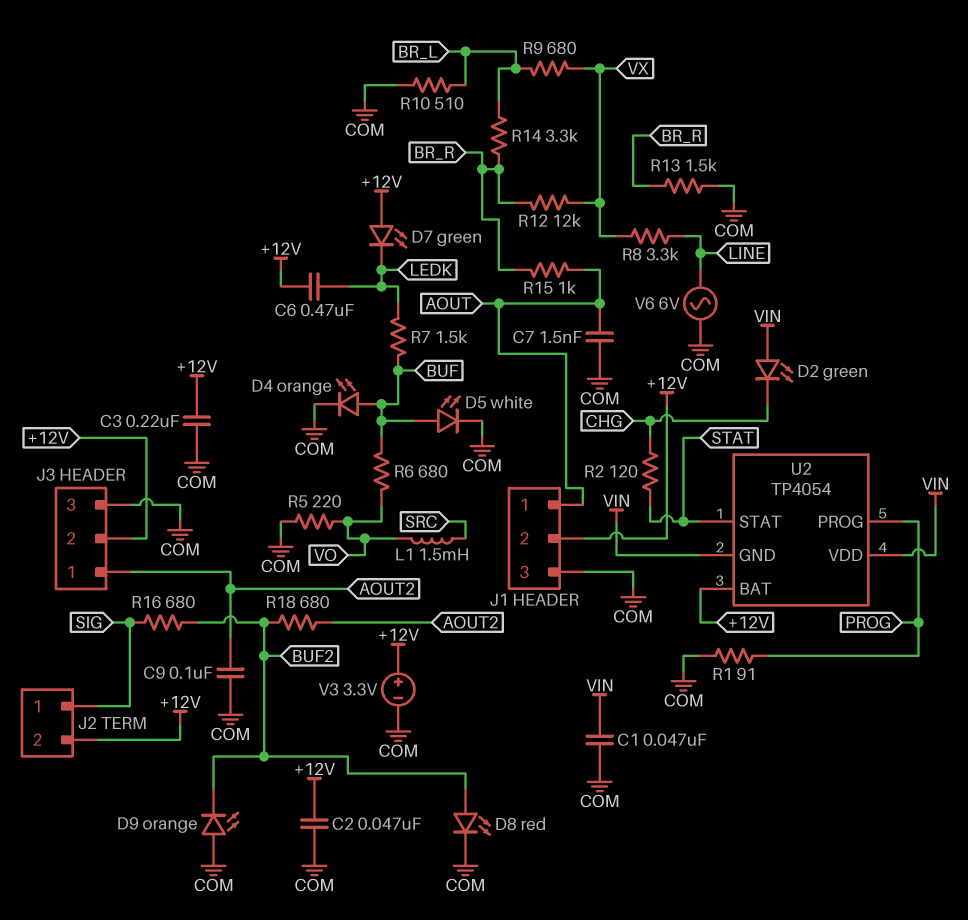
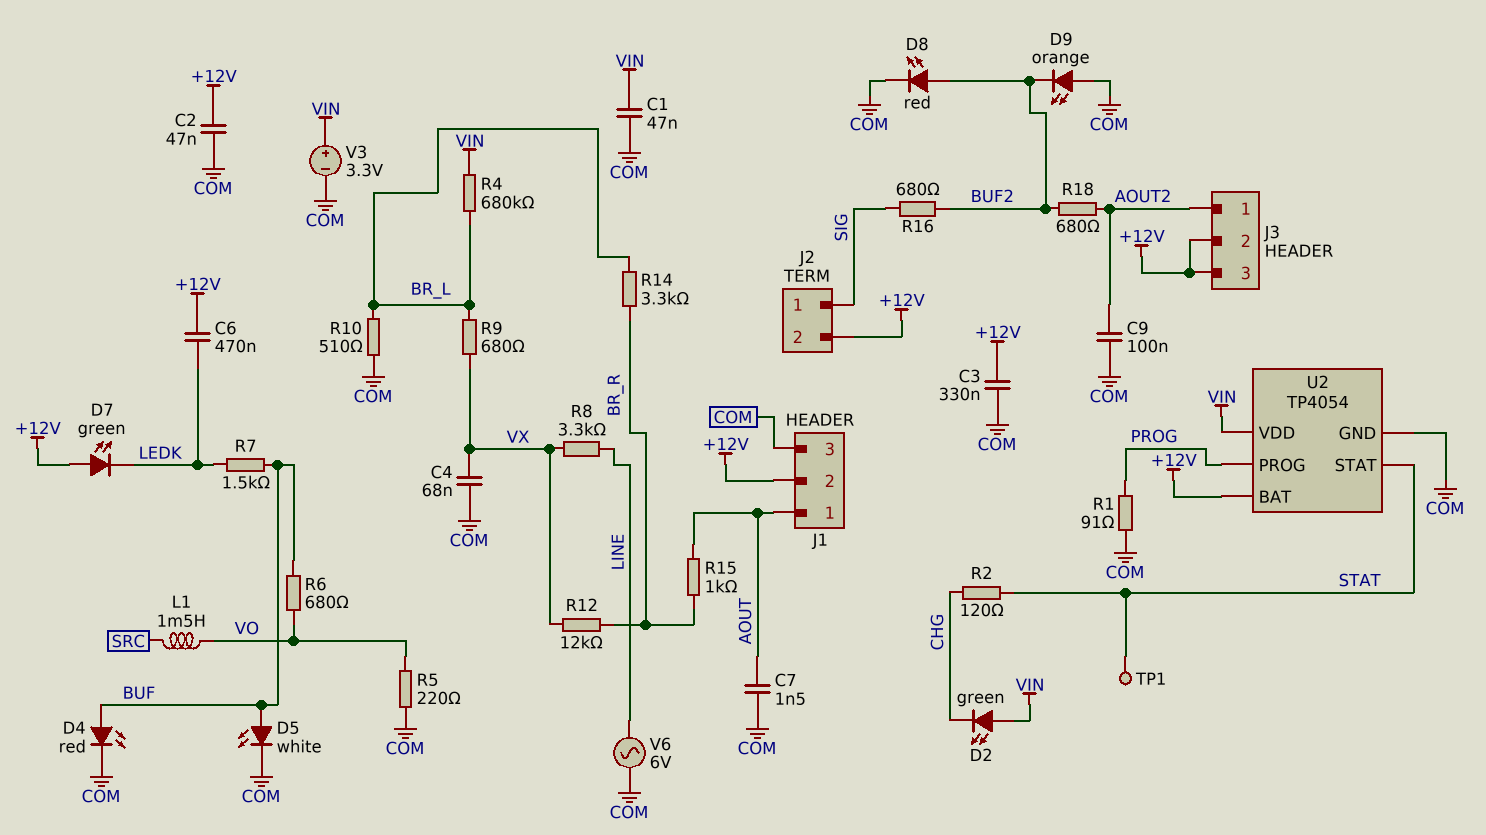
C3: 220nF (+12V, COM) -> 330nF (+12V, COM)
C4: none -> 68nF (COM, VX)
D4: LED orange (A BUF, K COM) -> LED red (A BUF, K COM)
J3 pin 3: COM -> +12V
R4: none -> 680k (BR_L, VIN)
R13: 1.5k (BR_R, COM) -> none
TP1: none -> test point (STAT)
U2 pin GND: VIN -> COM
V3: 3.3V (plus +12V, minus COM) -> 3.3V (plus VIN, minus COM)

